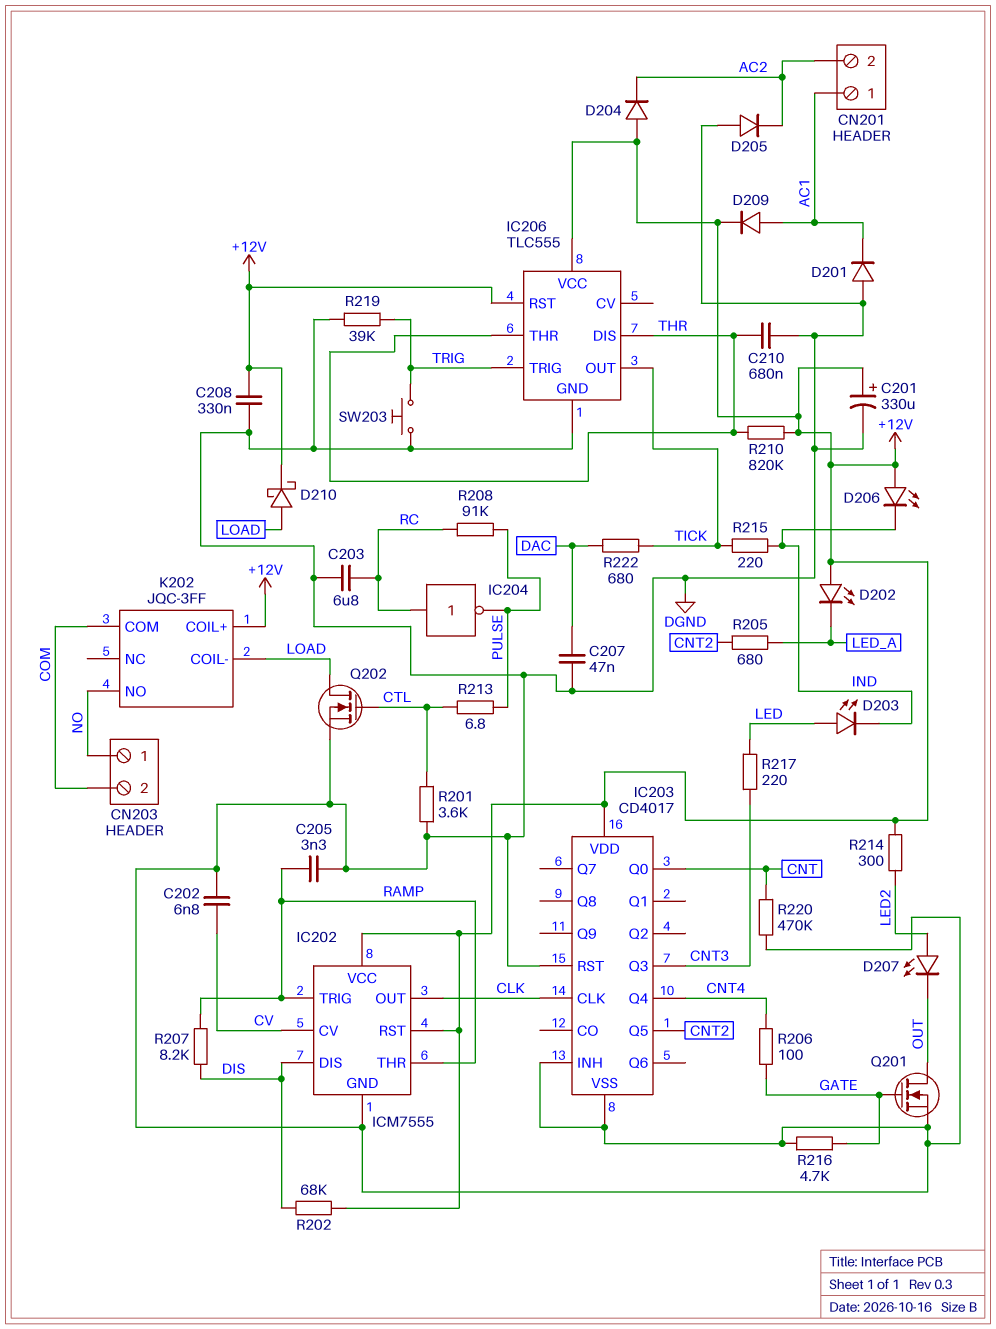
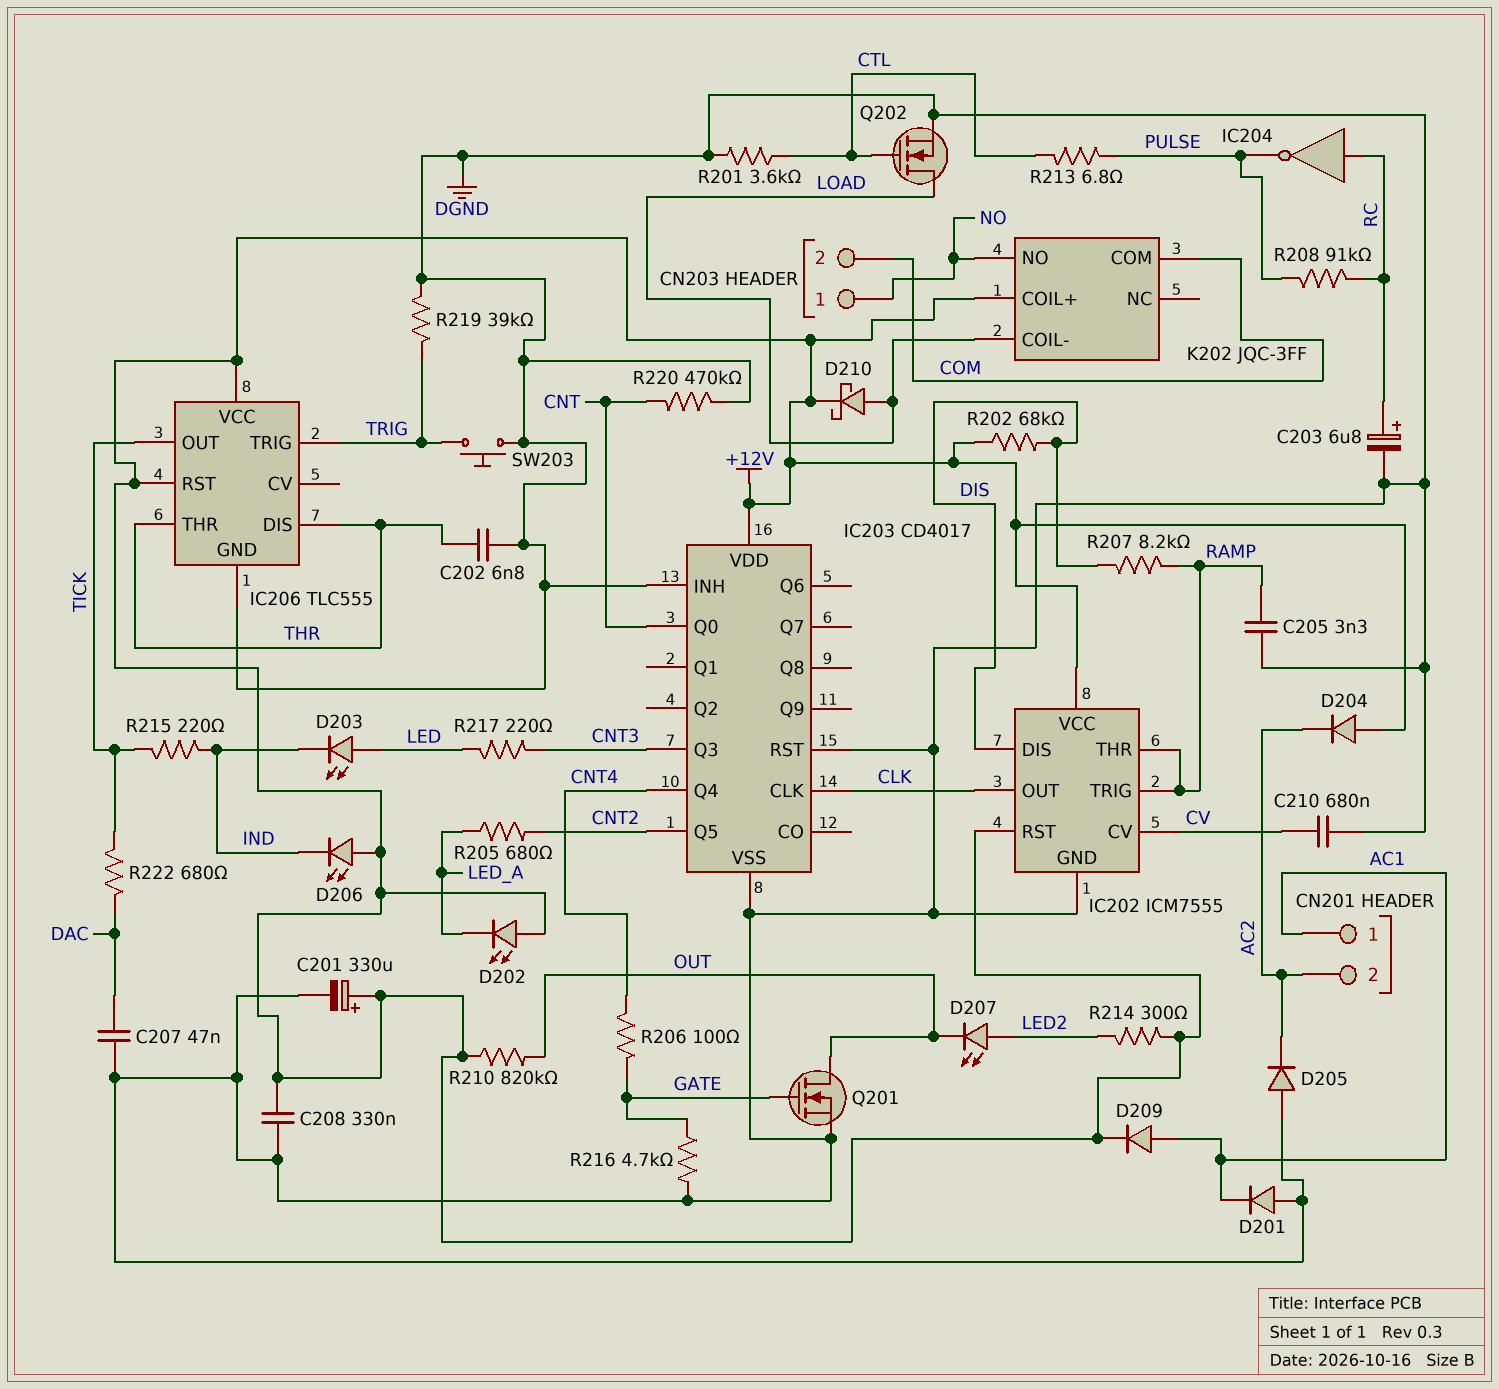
C202: 6.8nF (CV, DGND) -> 6.8nF (DGND, THR)
C203: 6.8uF (DGND, RC) -> 6.8uF (plus RC, minus DGND)
C210: 680nF (DGND, THR) -> 680nF (CV, DGND)
R210: 820k (+12V, THR) -> 820k (+12V, OUT)

